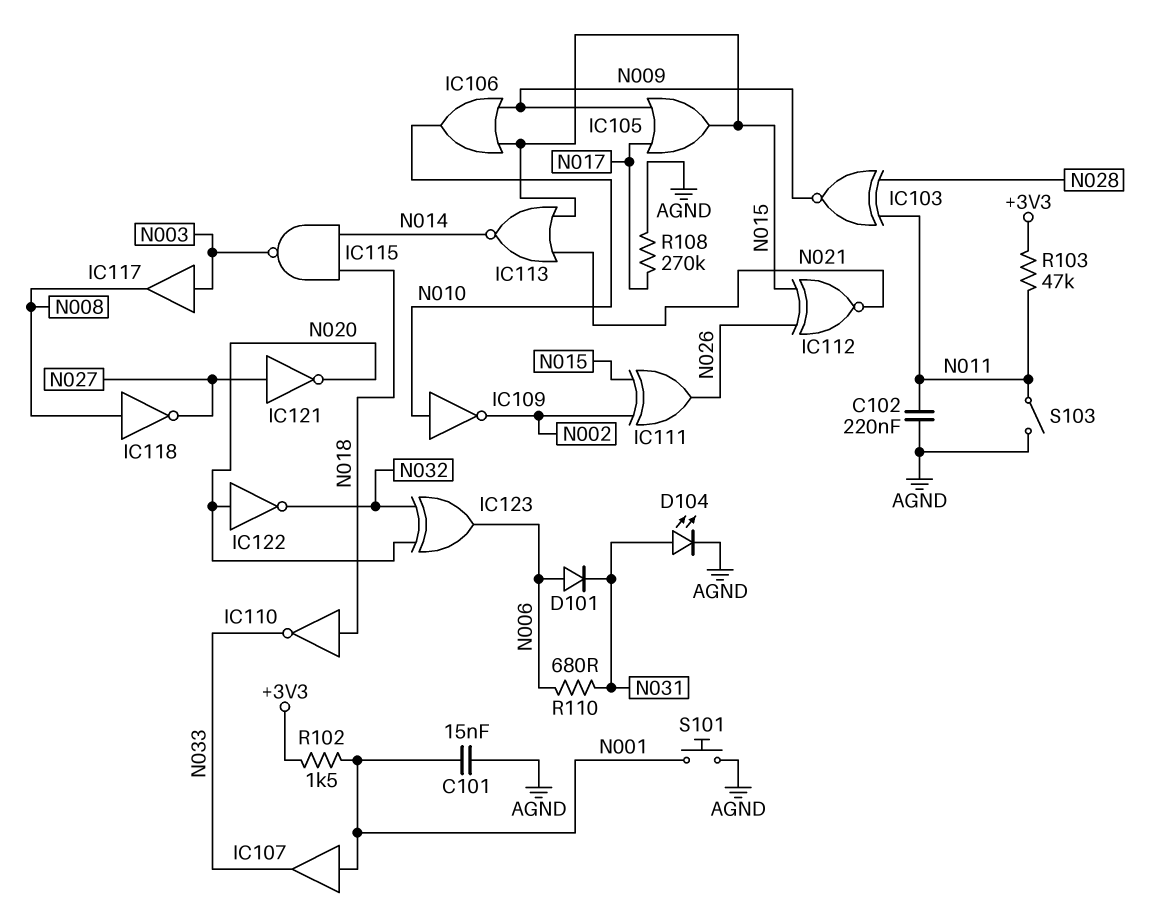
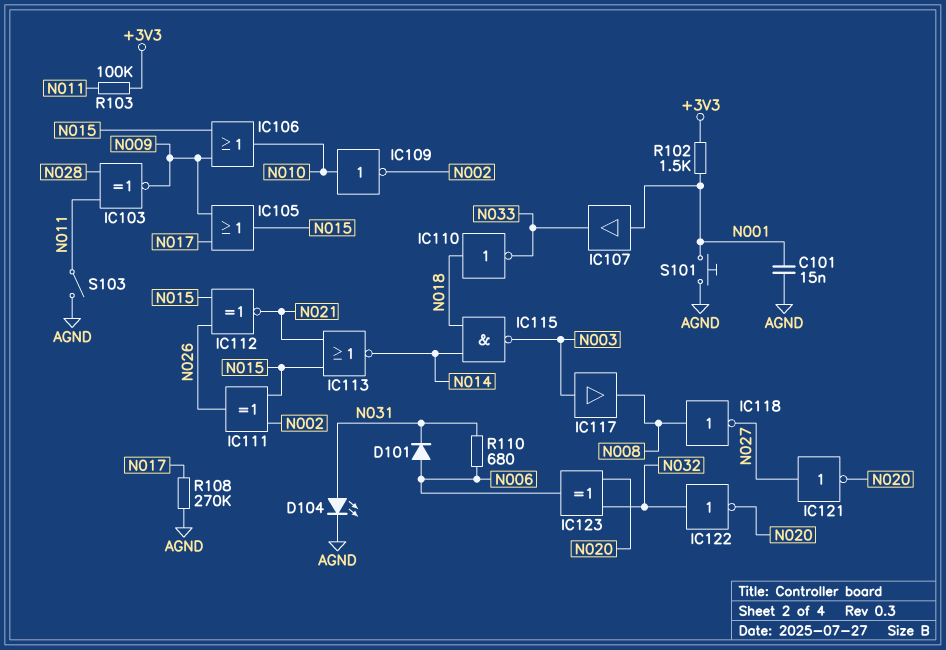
C102: 220nF (AGND, N011) -> none
IC122: NOT (in N020, out N032) -> NOT (in N032, out N020)
R103: 47k (+3V3, N011) -> 100k (+3V3, N011)

